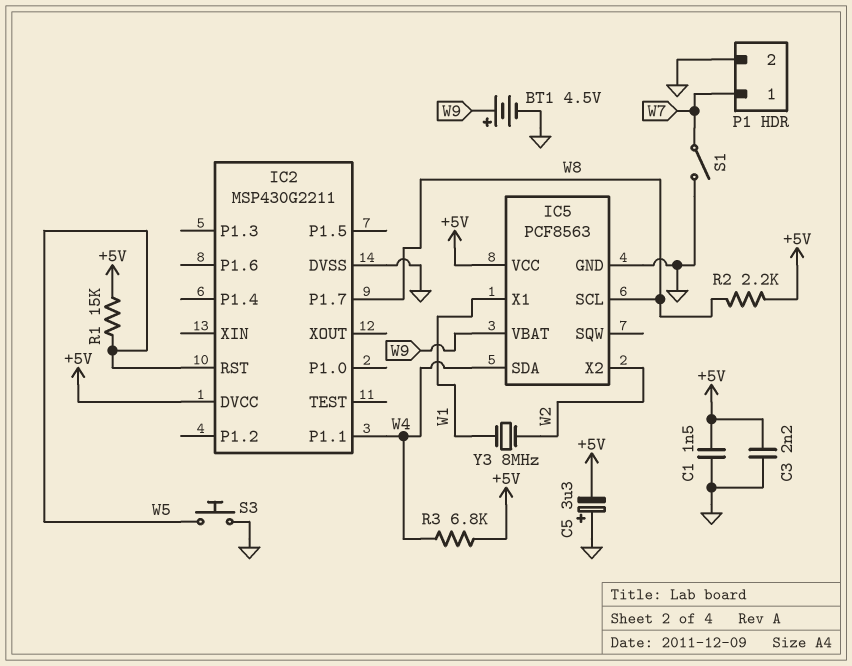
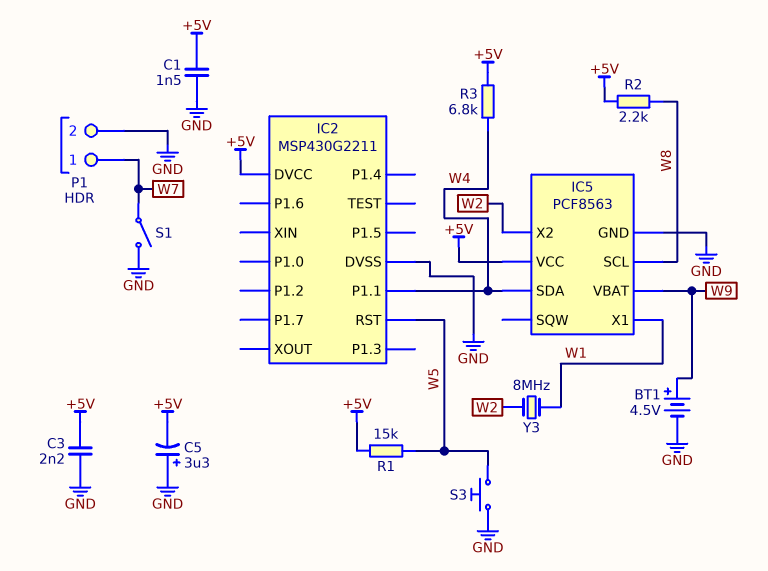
IC2 pin P1.7: W8 -> none

